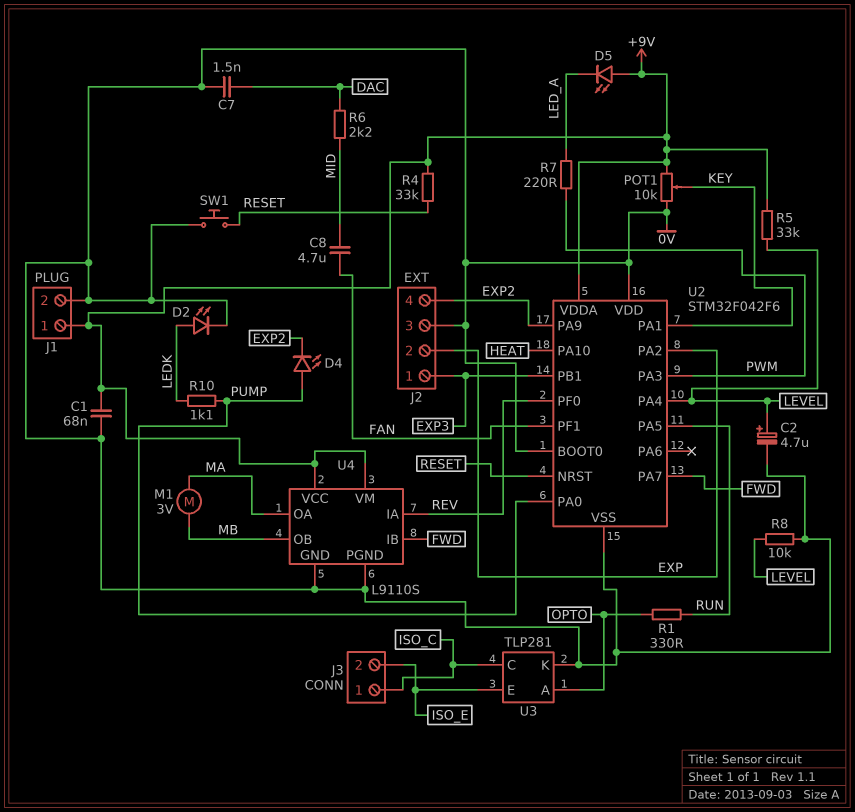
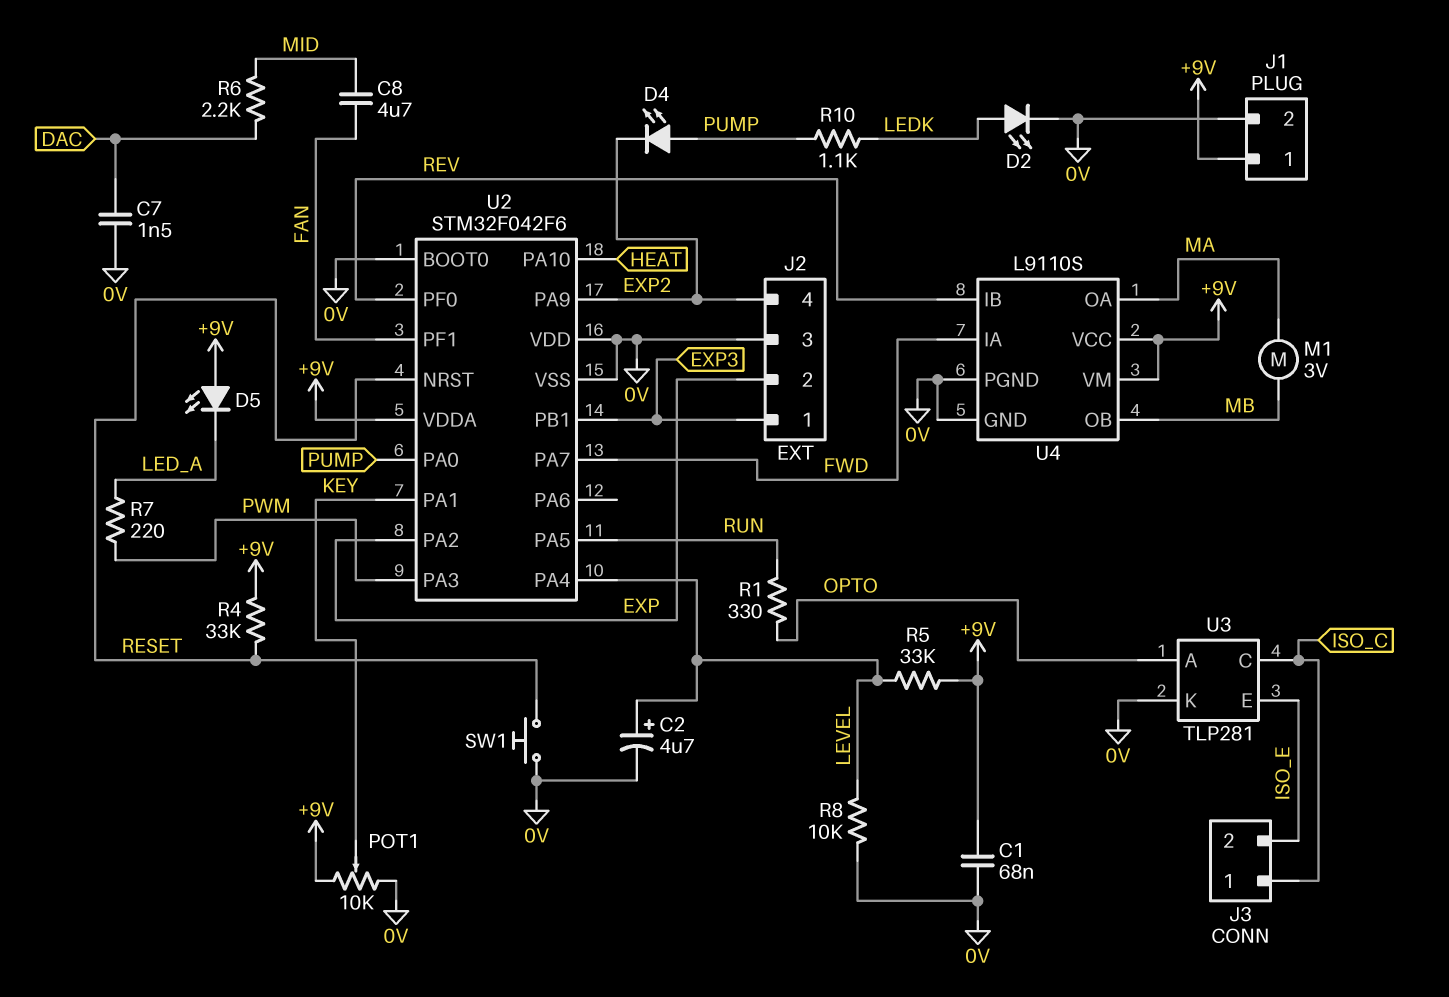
U4 pin IA: REV -> FWD
U4 pin IB: FWD -> REV

